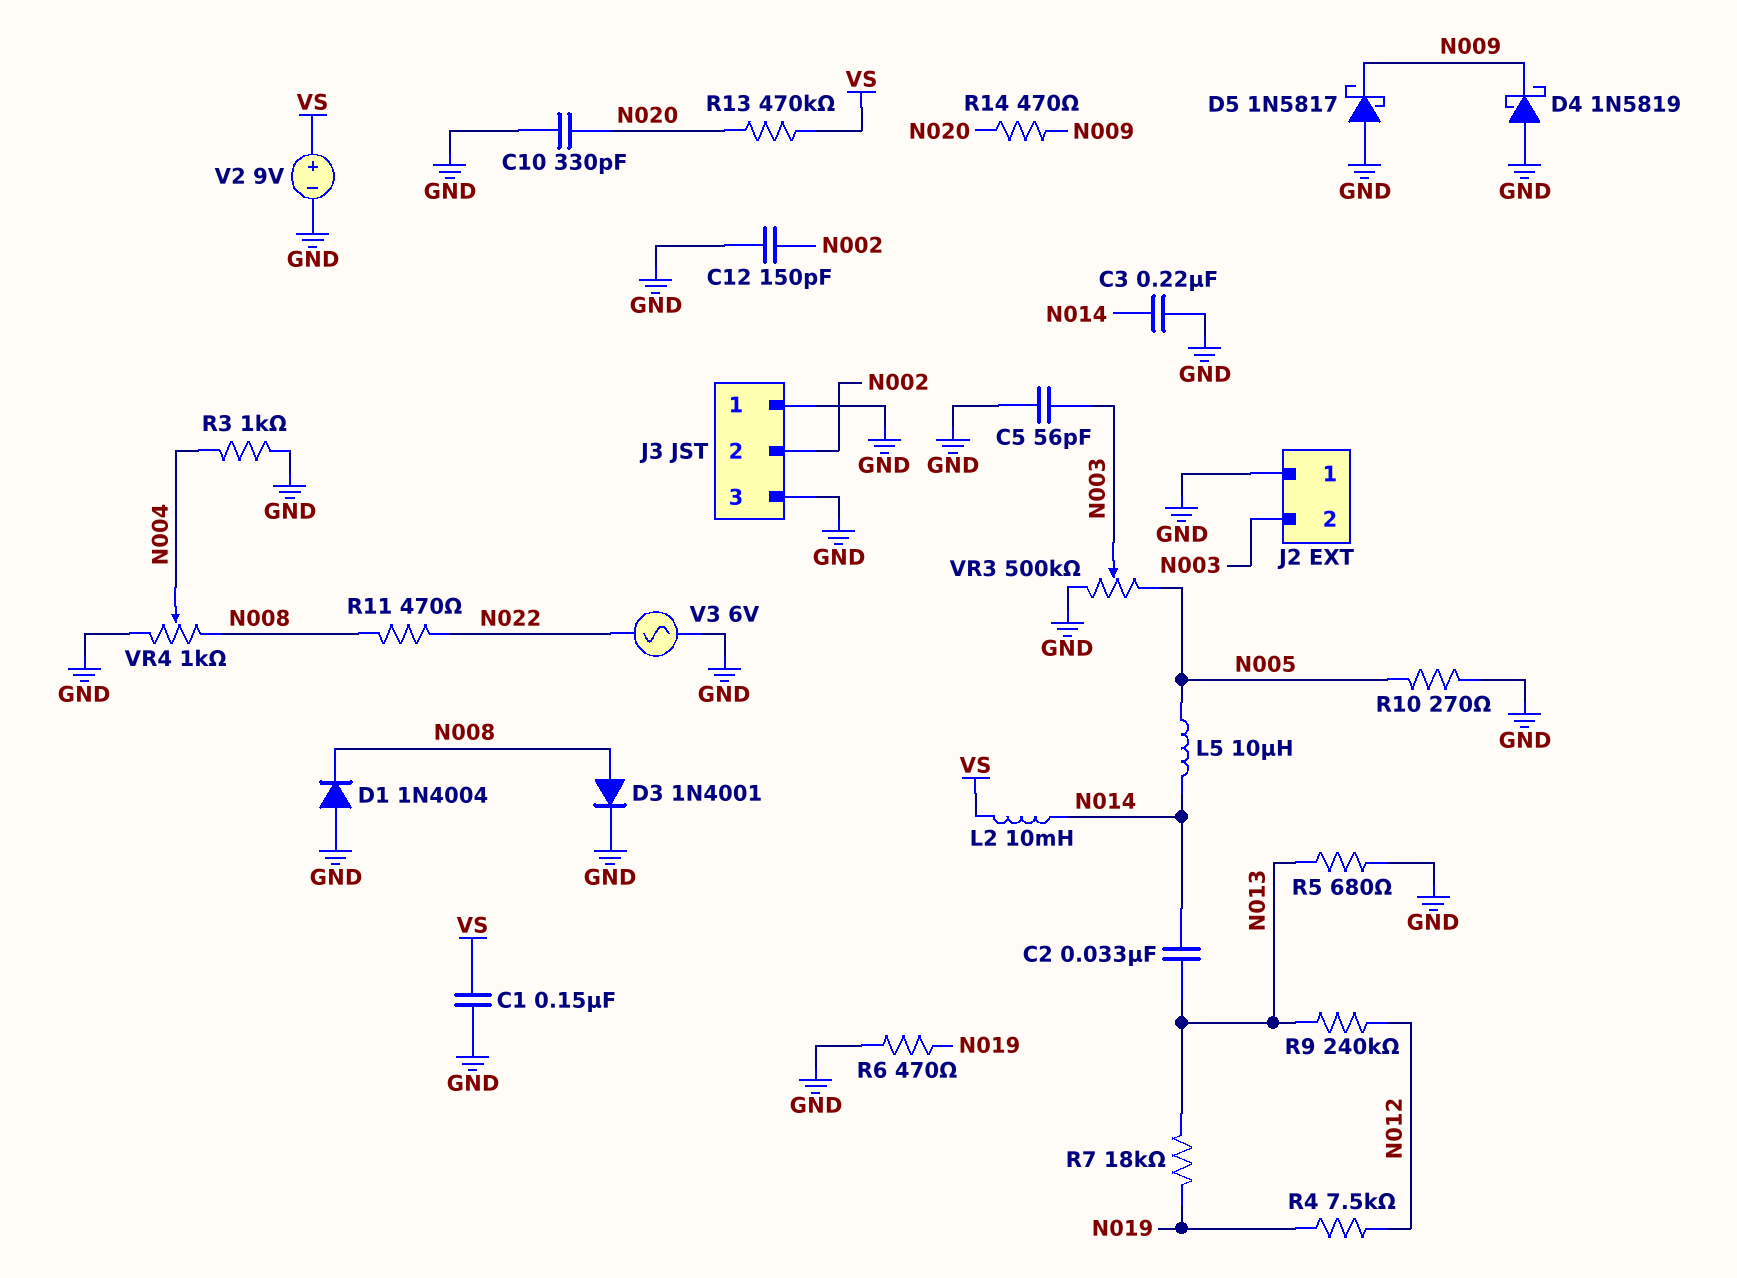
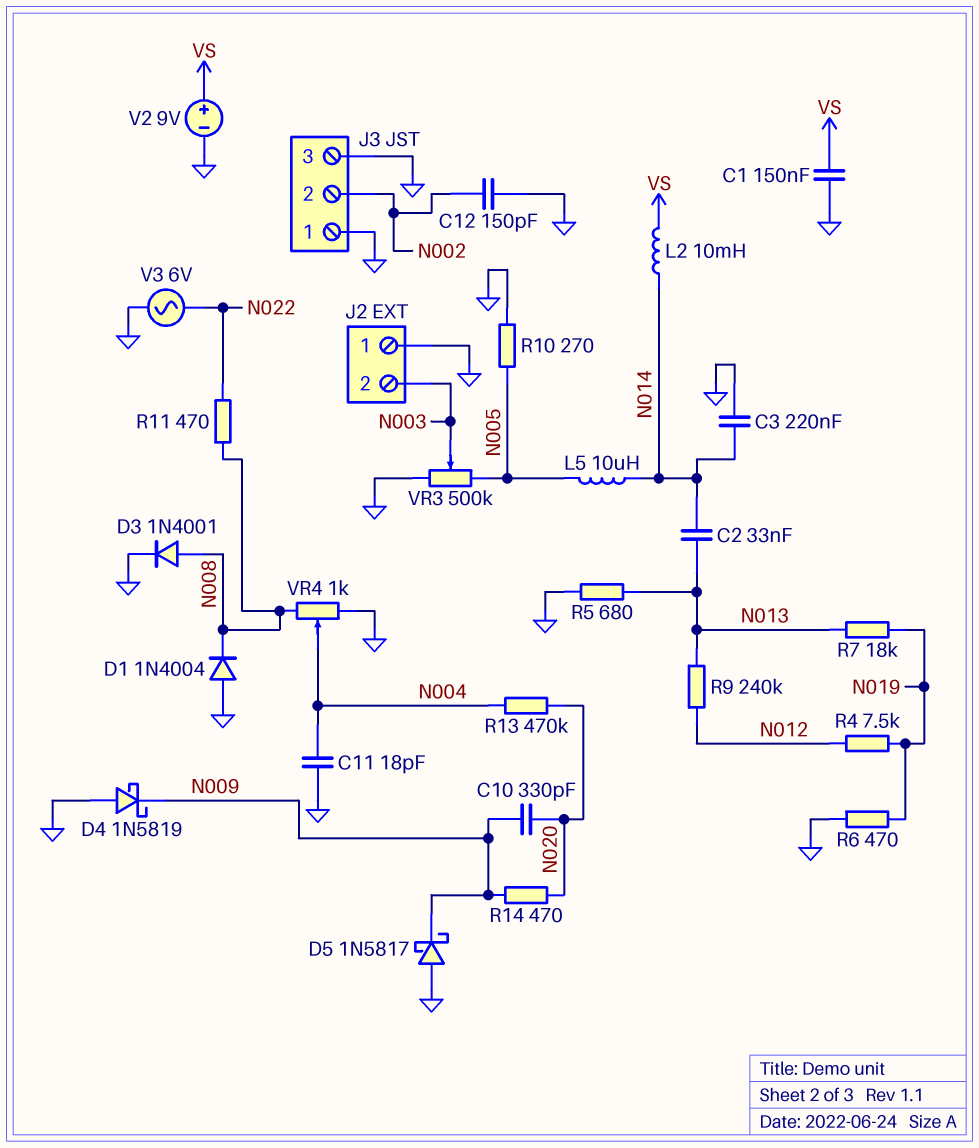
C5: 56pF (GND, N003) -> none
C10: 330pF (GND, N020) -> 330pF (N009, N020)
C11: none -> 18pF (GND, N004)
R3: 1k (GND, N004) -> none
R13: 470k (N020, VS) -> 470k (N004, N020)

